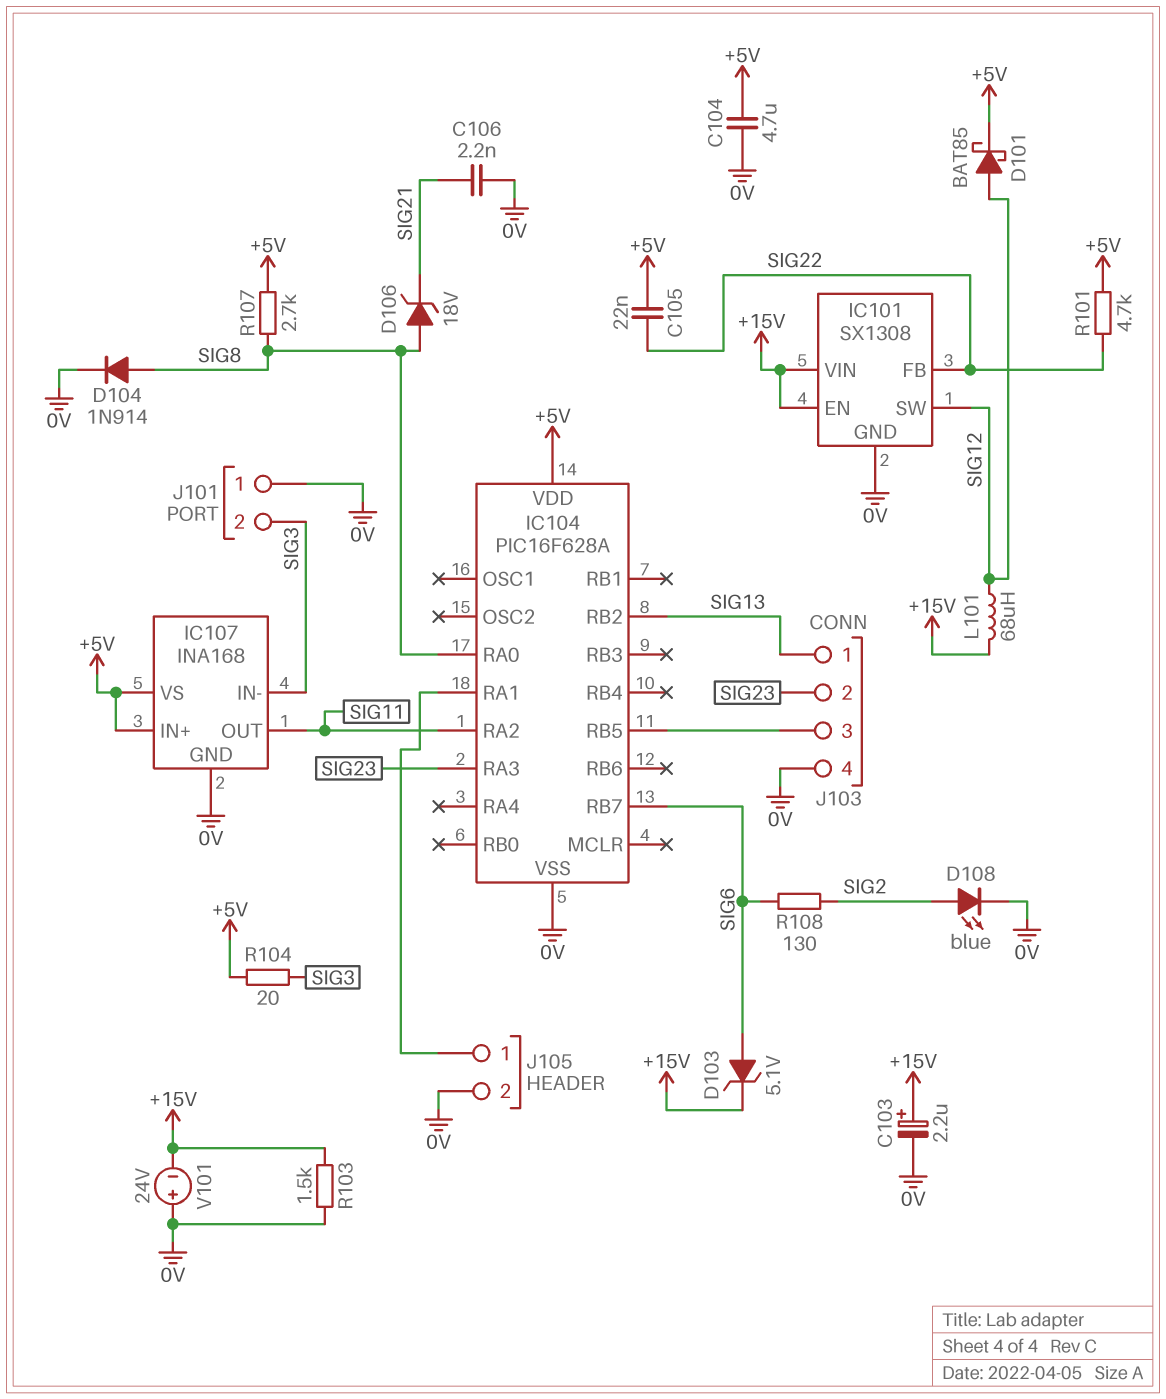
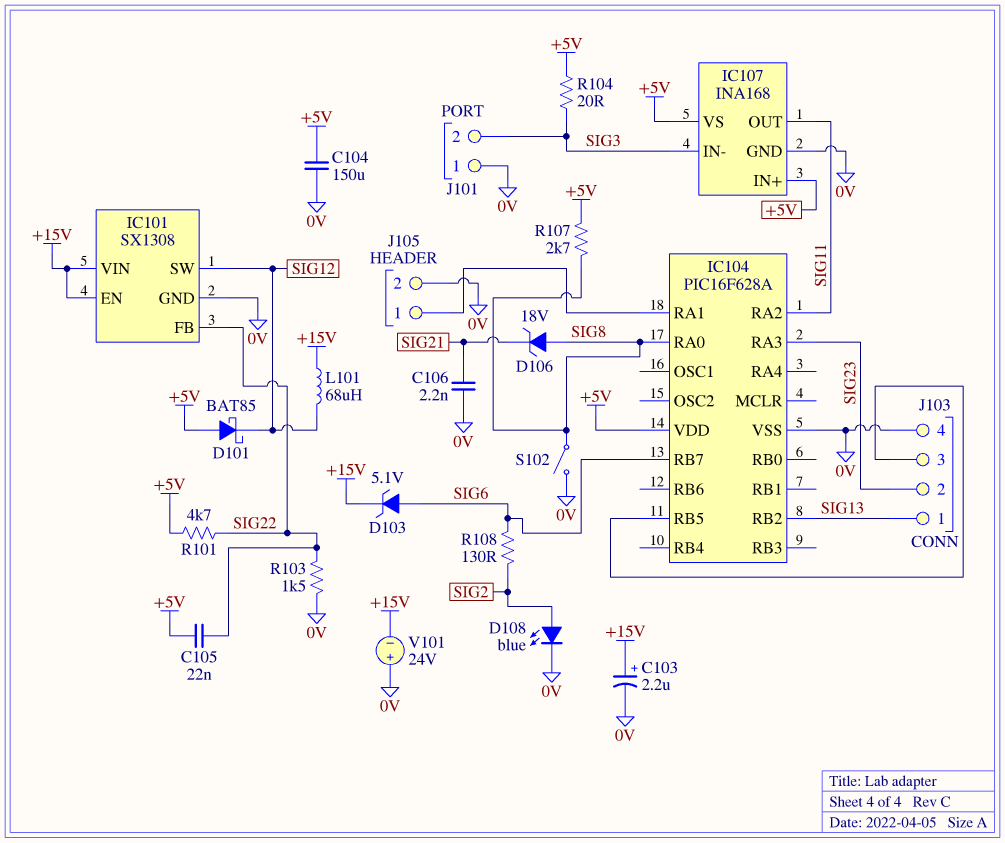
C104: 4.7uF (+5V, 0V) -> 150uF (+5V, 0V)
D101: schottky BAT85 (A SIG12, K +5V) -> schottky BAT85 (A +5V, K SIG12)
D104: diode 1N914 (A SIG8, K 0V) -> none
R103: 1.5k (+15V, 0V) -> 1.5k (0V, SIG22)
S102: none -> switch (0V, SIG8)

